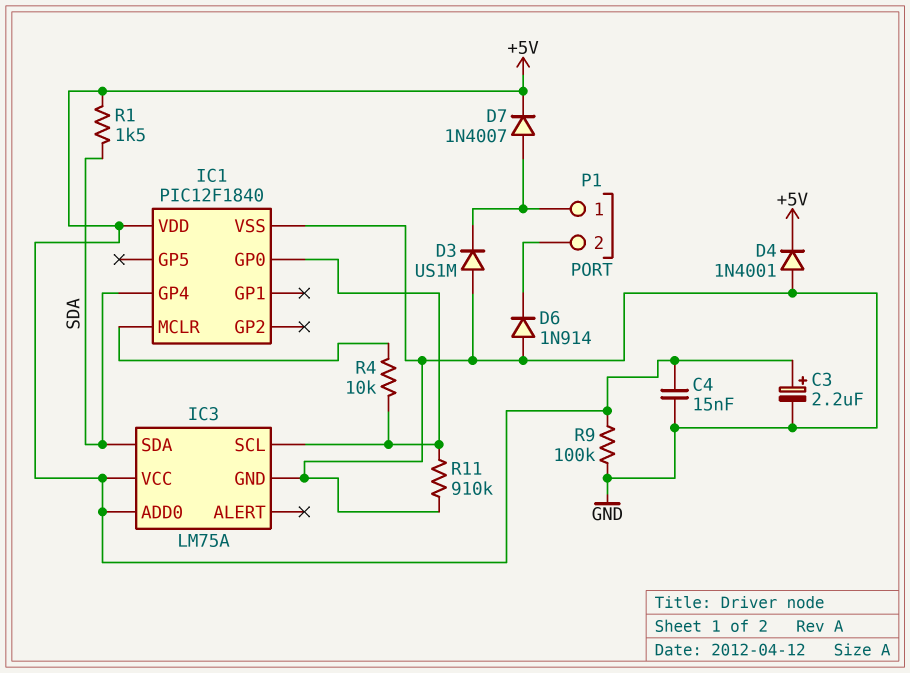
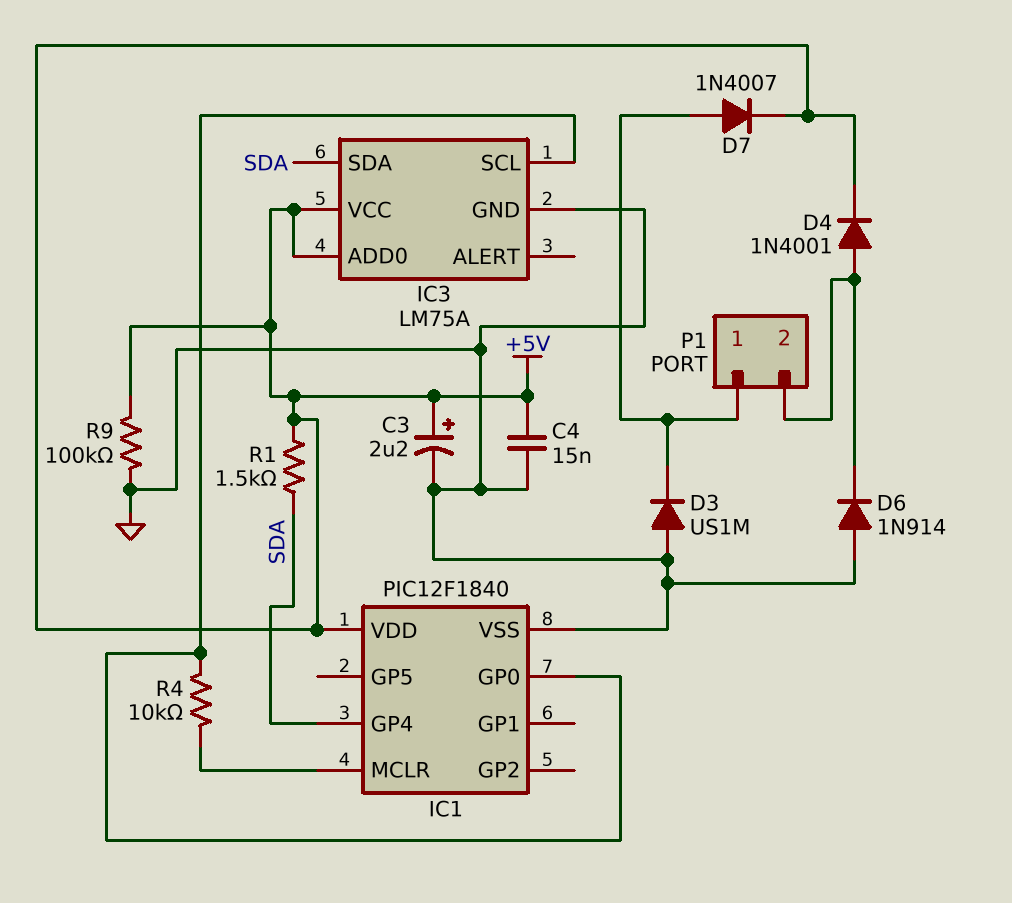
D4: diode 1N4001 (A GND, K +5V) -> diode 1N4001 (A P1/2, K +5V)
R11: 910k (GND, IC1/GP0) -> none

